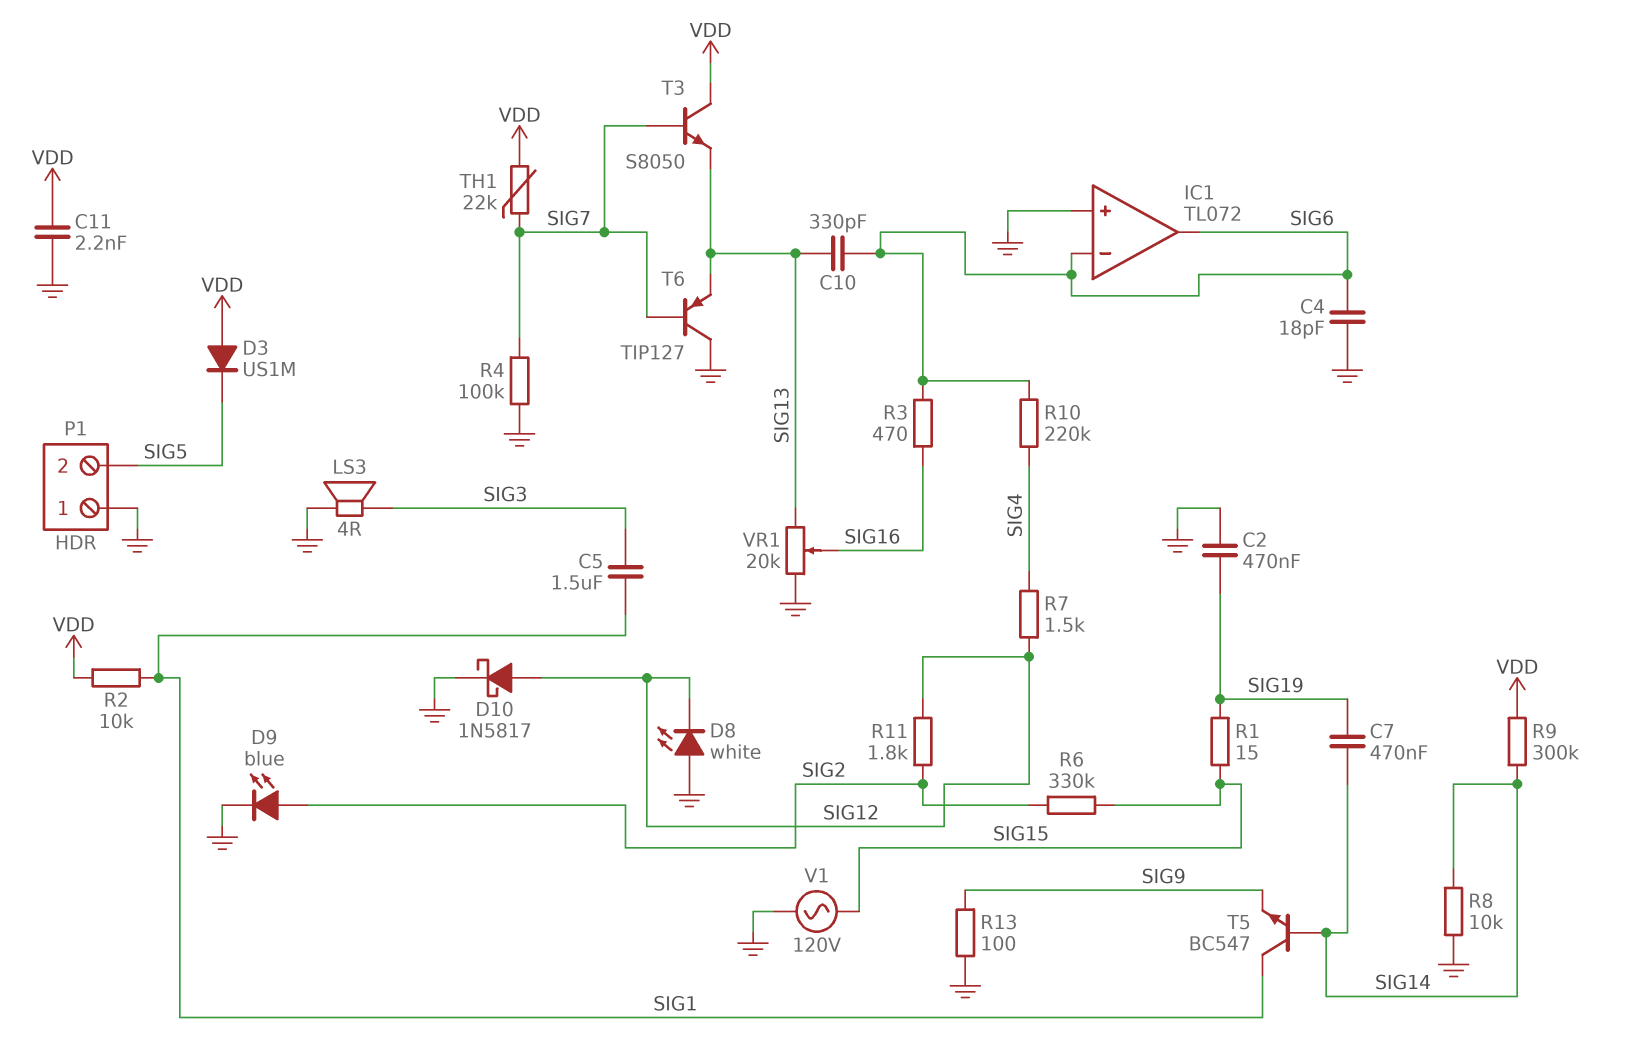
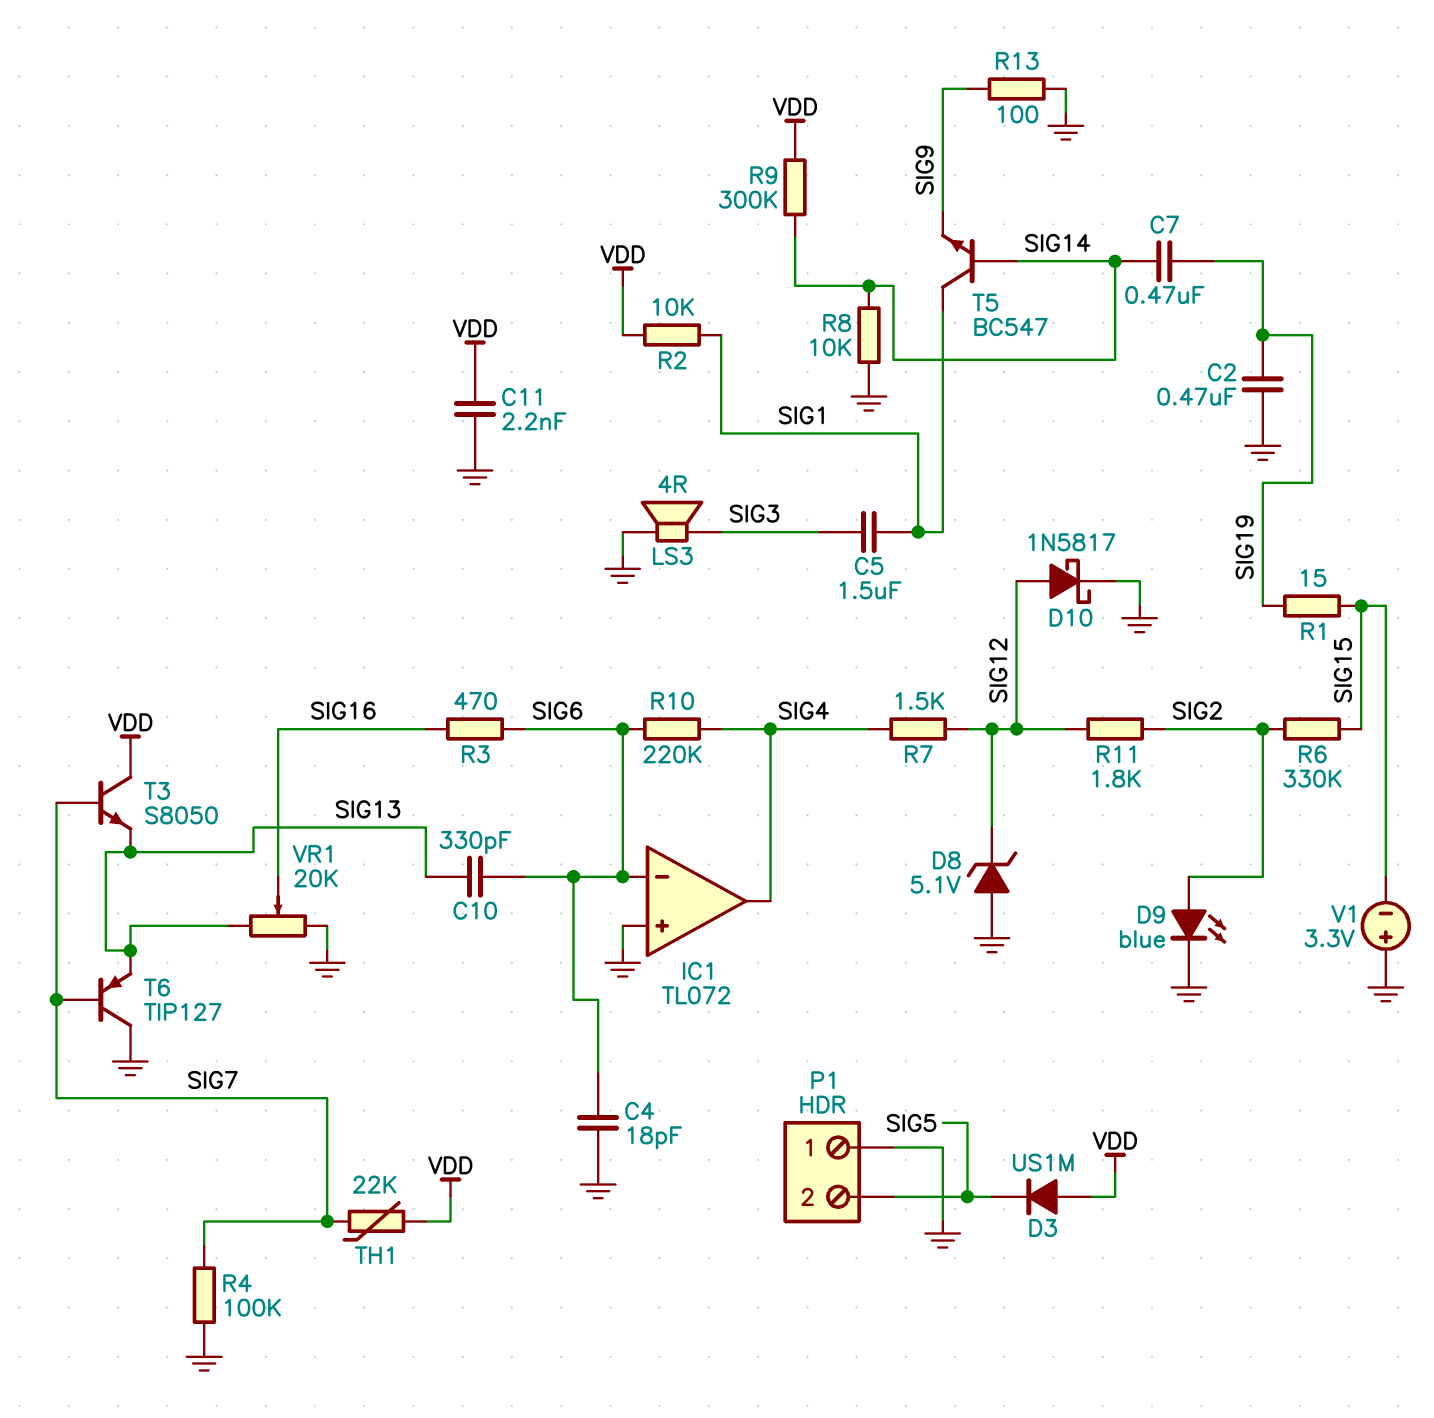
D8: LED white (A GND, K SIG12) -> zener 5.1V (A GND, K SIG12)
IC1 pin out: SIG6 -> SIG4
V1: AC 120V (GND, SIG15) -> 3.3V (plus GND, minus SIG15)

